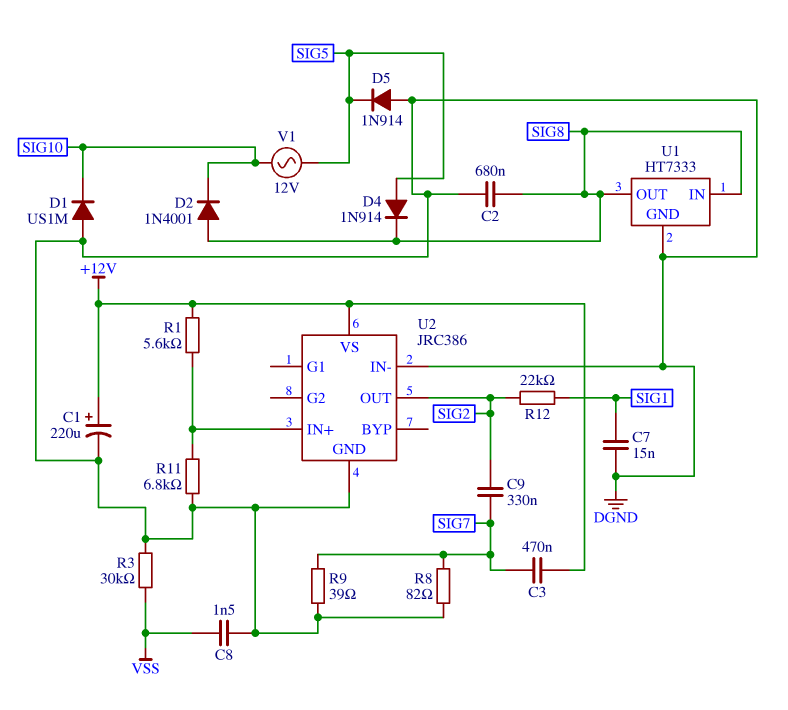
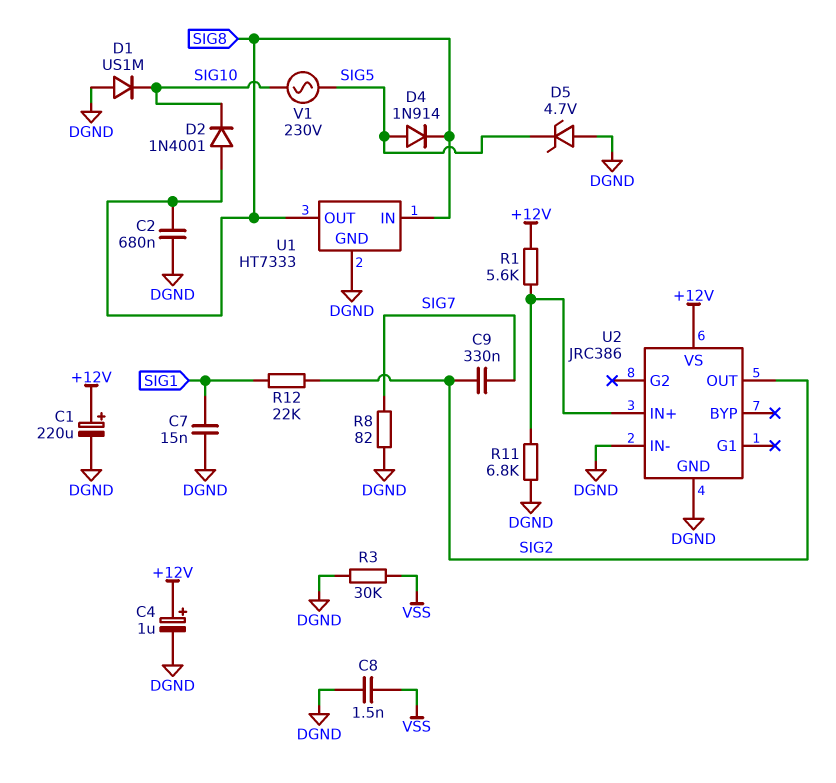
C3: 470nF (+12V, SIG7) -> none
C4: none -> 1uF (plus +12V, minus DGND)
D5: diode 1N914 (A DGND, K SIG5) -> zener 4.7V (A DGND, K SIG5)
R9: 39 (DGND, SIG7) -> none
V1: AC 12V (SIG5, SIG10) -> AC 230V (SIG5, SIG10)

